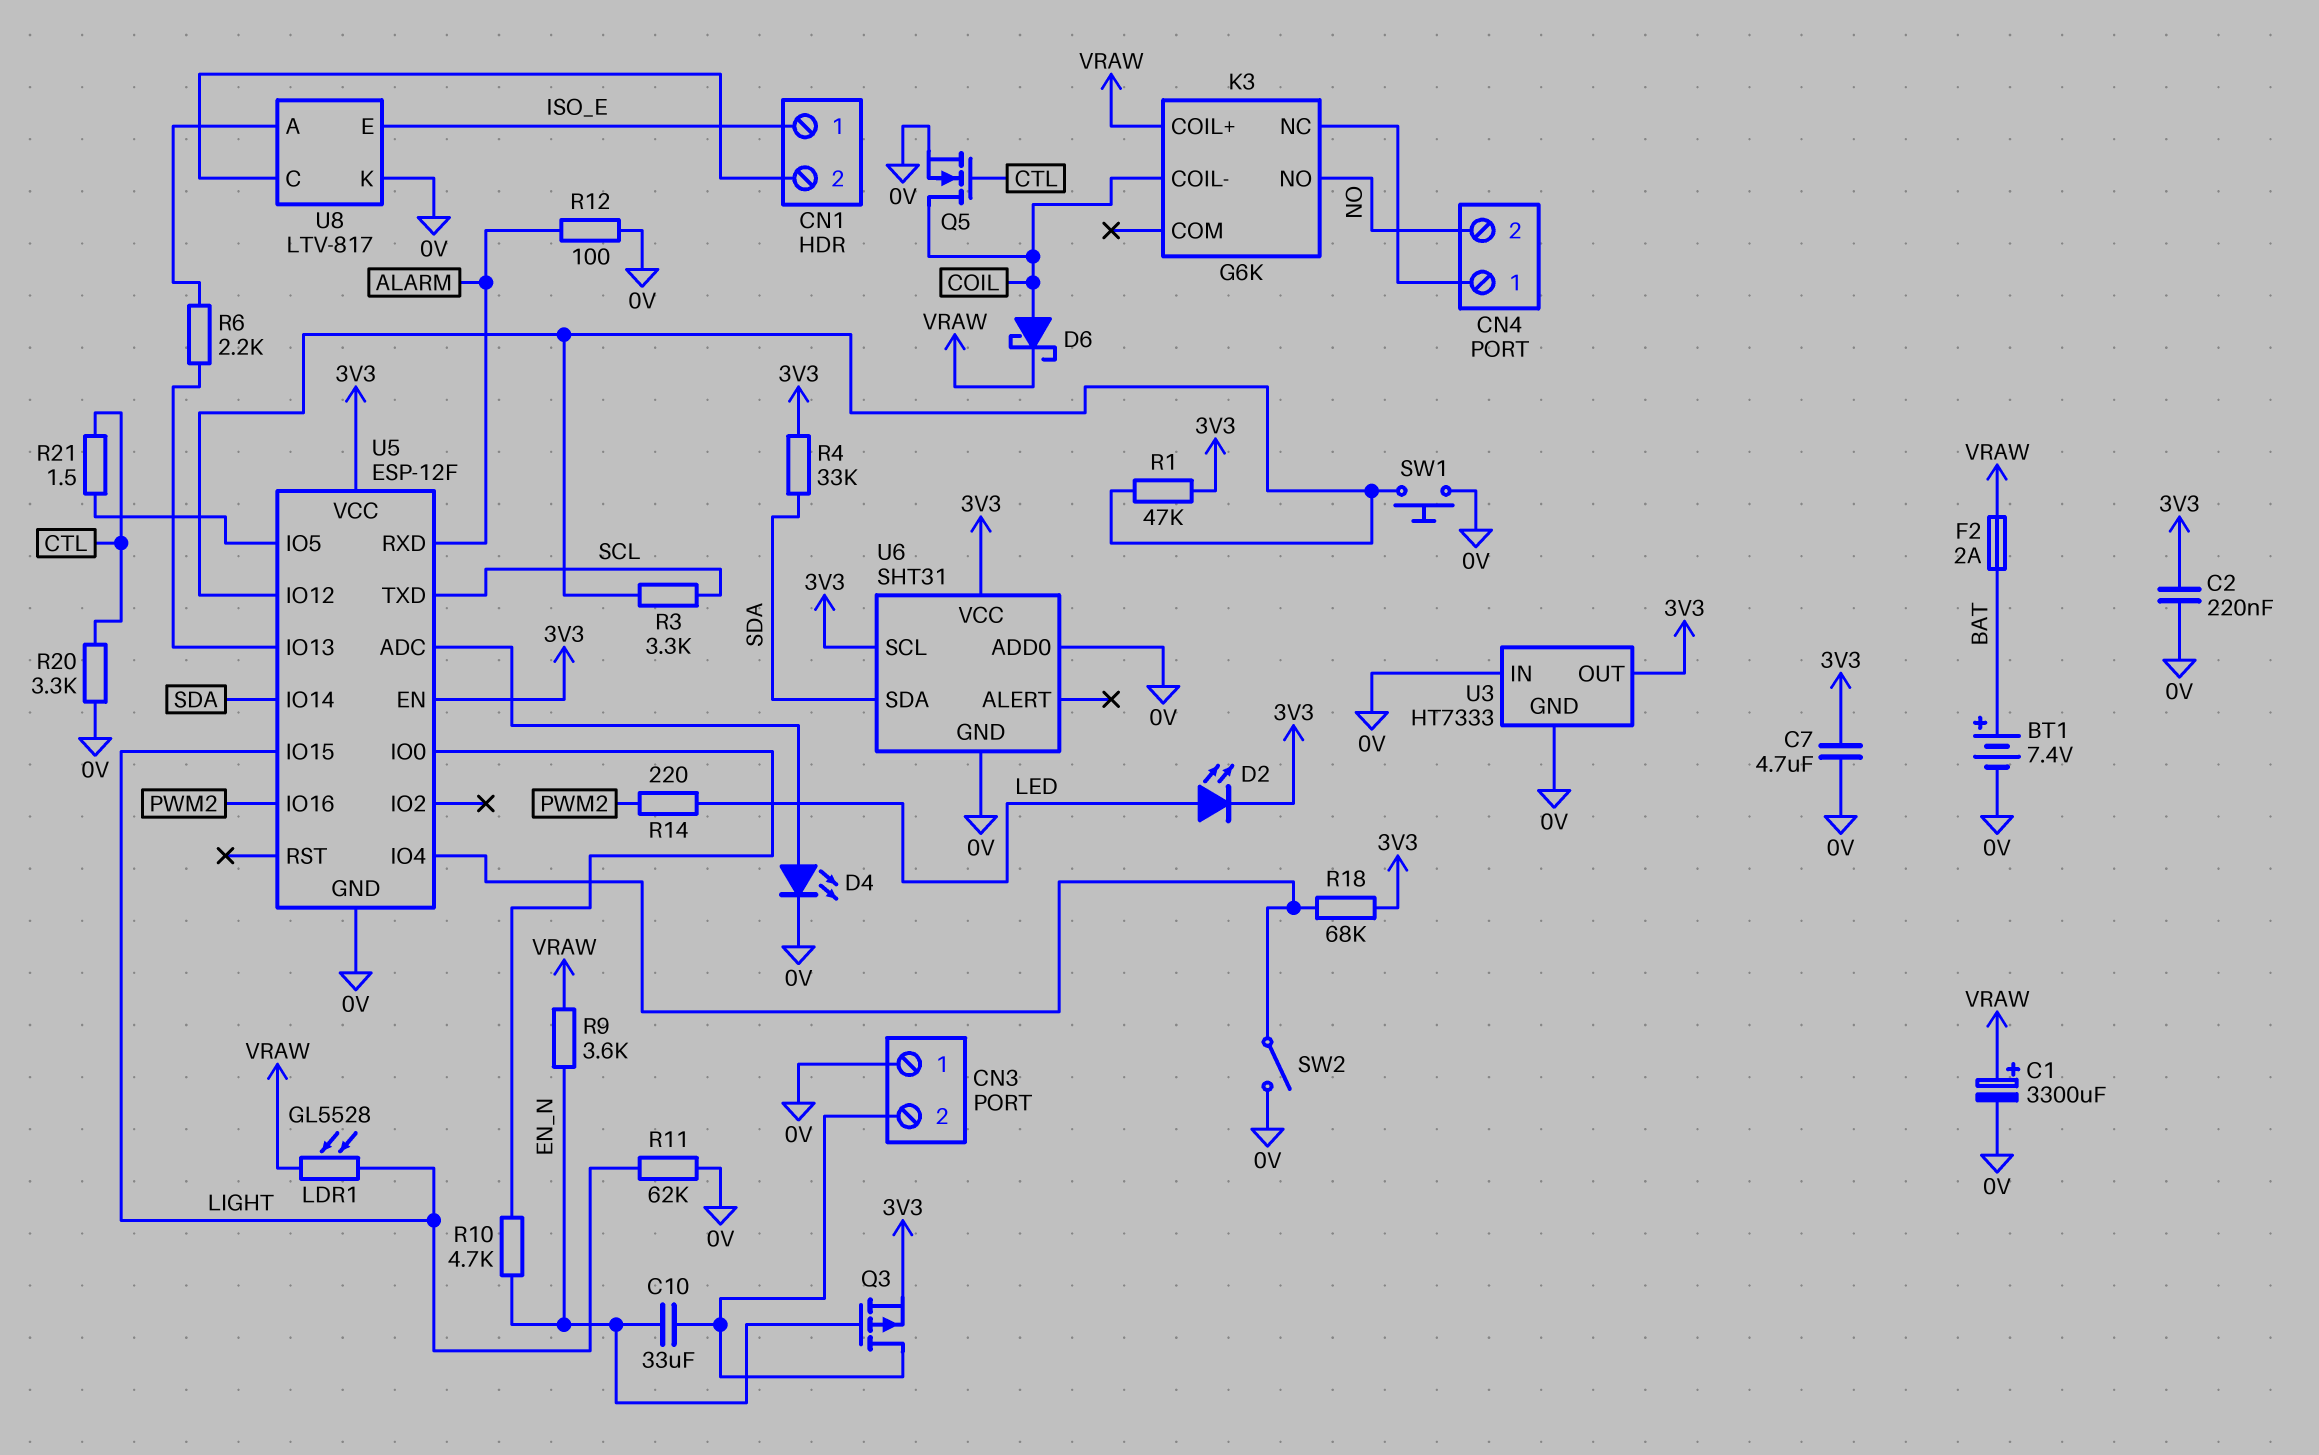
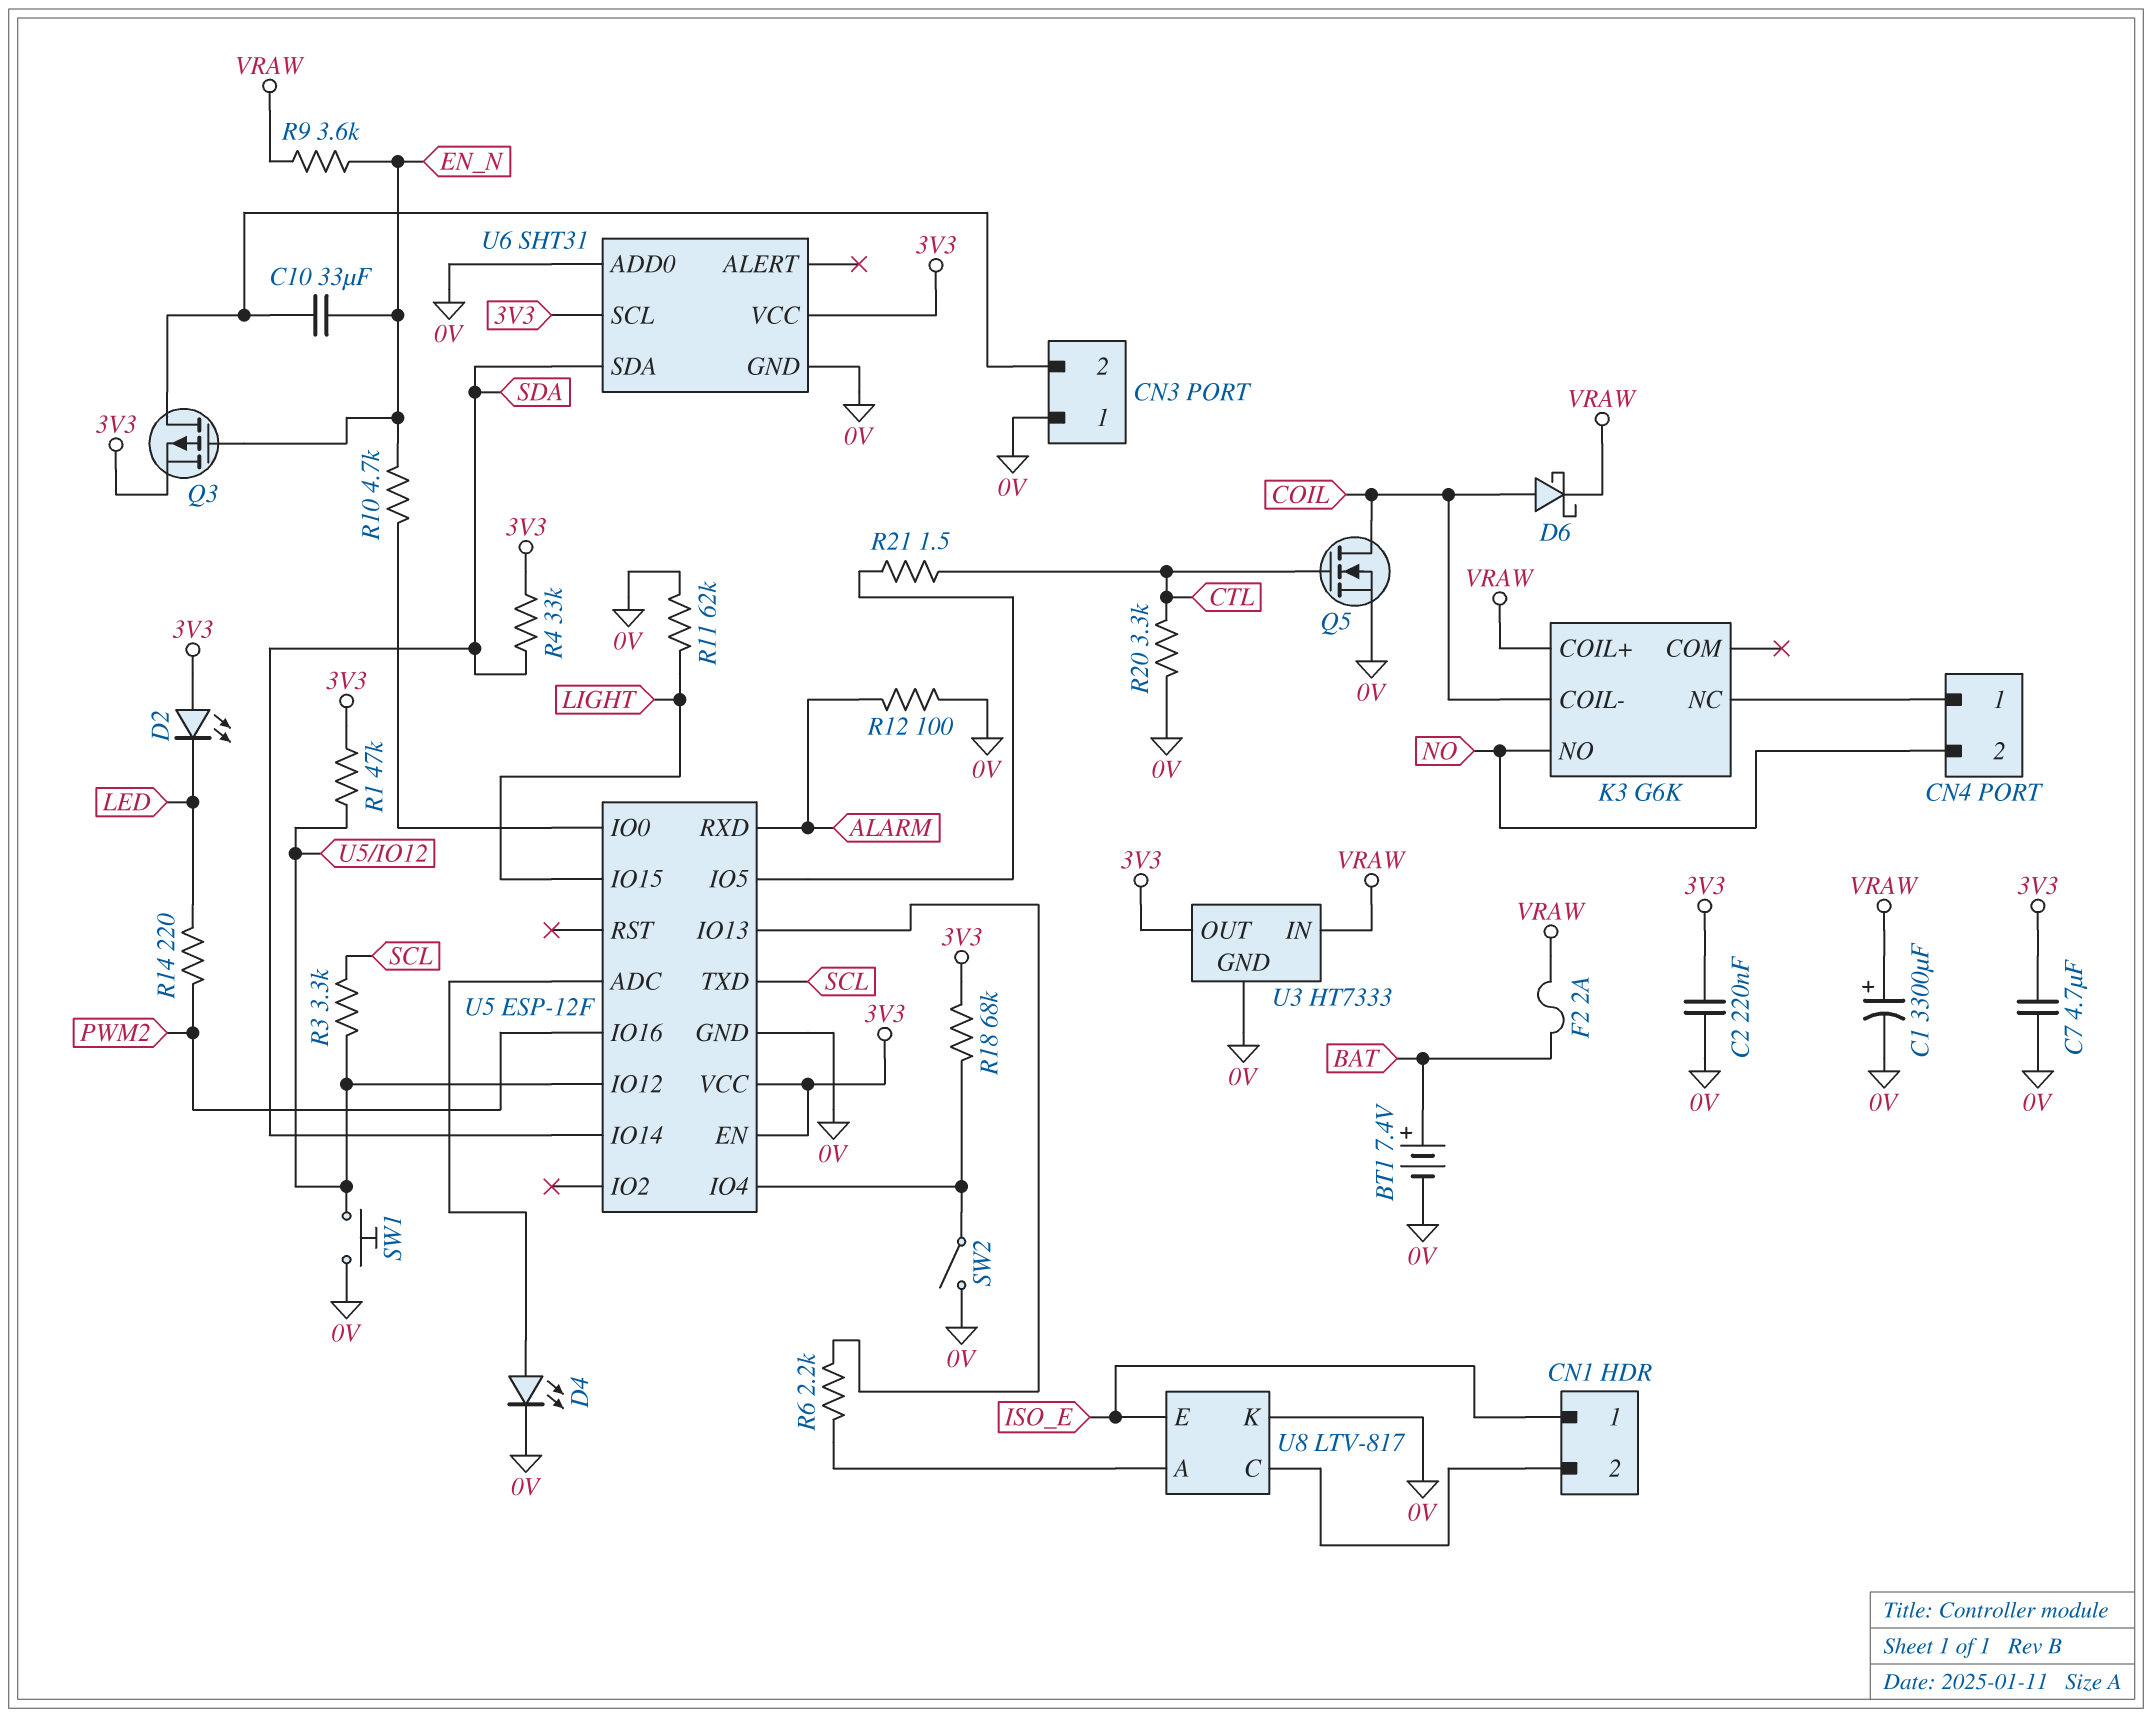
D2: LED (A LED, K 3V3) -> LED (A 3V3, K LED)
LDR1: GL5528 (LIGHT, VRAW) -> none
U3 pin IN: 0V -> VRAW

